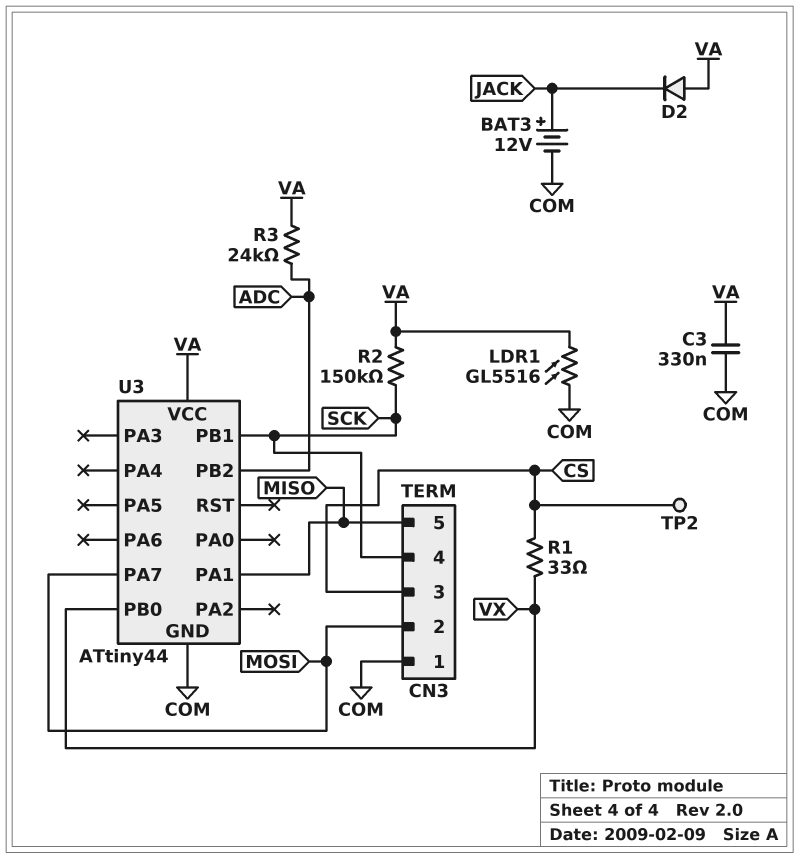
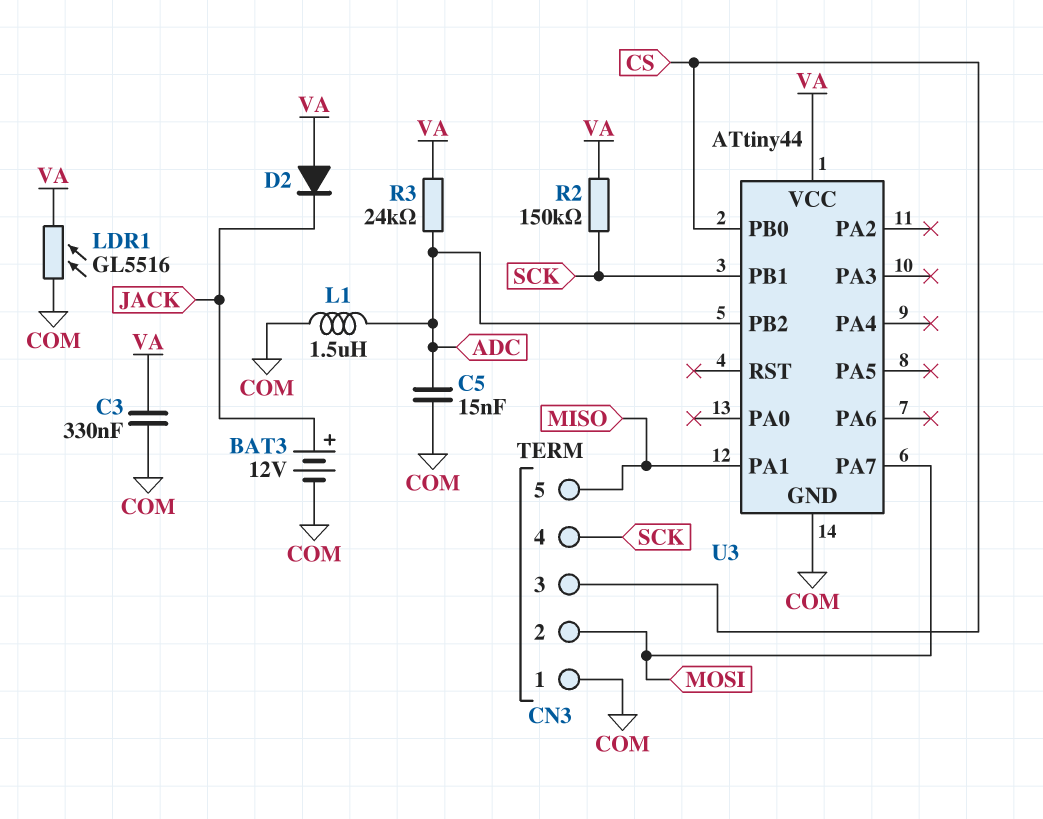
C5: none -> 15nF (ADC, COM)
L1: none -> 1.5uH (ADC, COM)
R1: 33 (CS, VX) -> none
TP2: test point (CS) -> none
U3 pin PB0: VX -> CS

